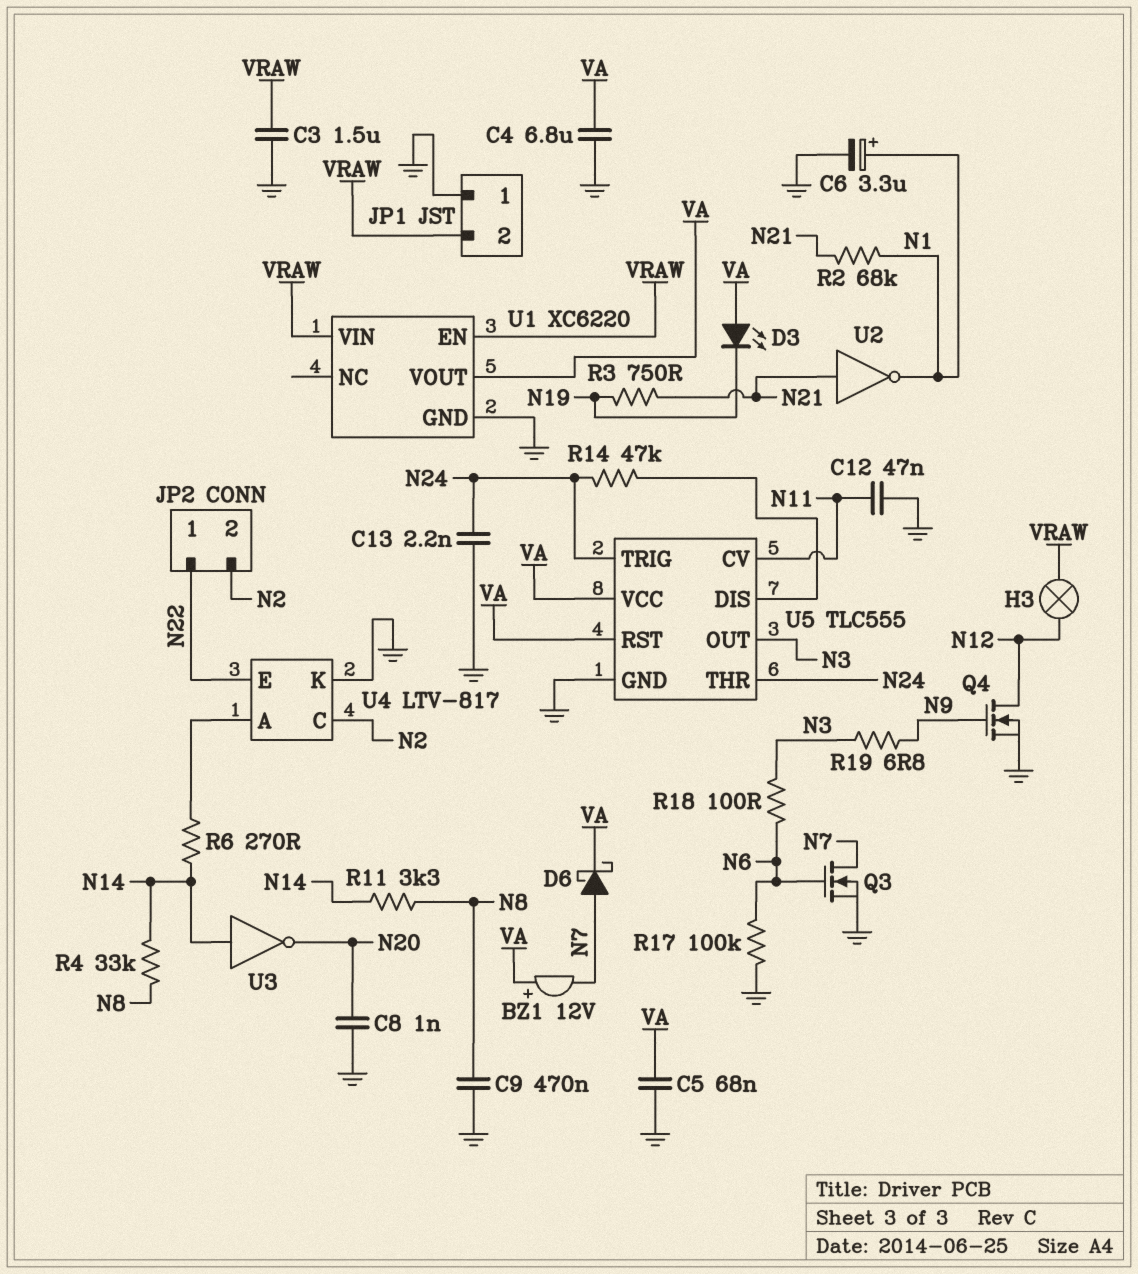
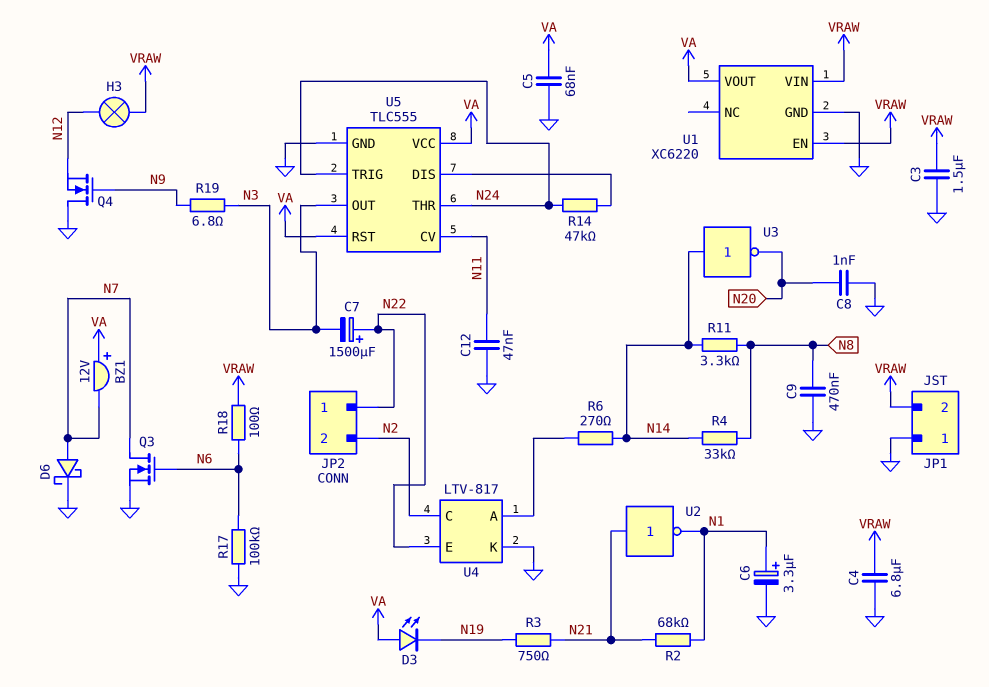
C4: 6.8uF (GND, VA) -> 6.8uF (GND, VRAW)
C7: none -> 1500uF (plus N22, minus N3)
C13: 2.2nF (GND, N24) -> none
D6: schottky (A N7, K VA) -> schottky (A N7, K GND)
Q4: NMOS (G N9, D N12, S GND) -> NMOS (G N9, D GND, S N12)
R18: 100 (N3, N6) -> 100 (N6, VRAW)

